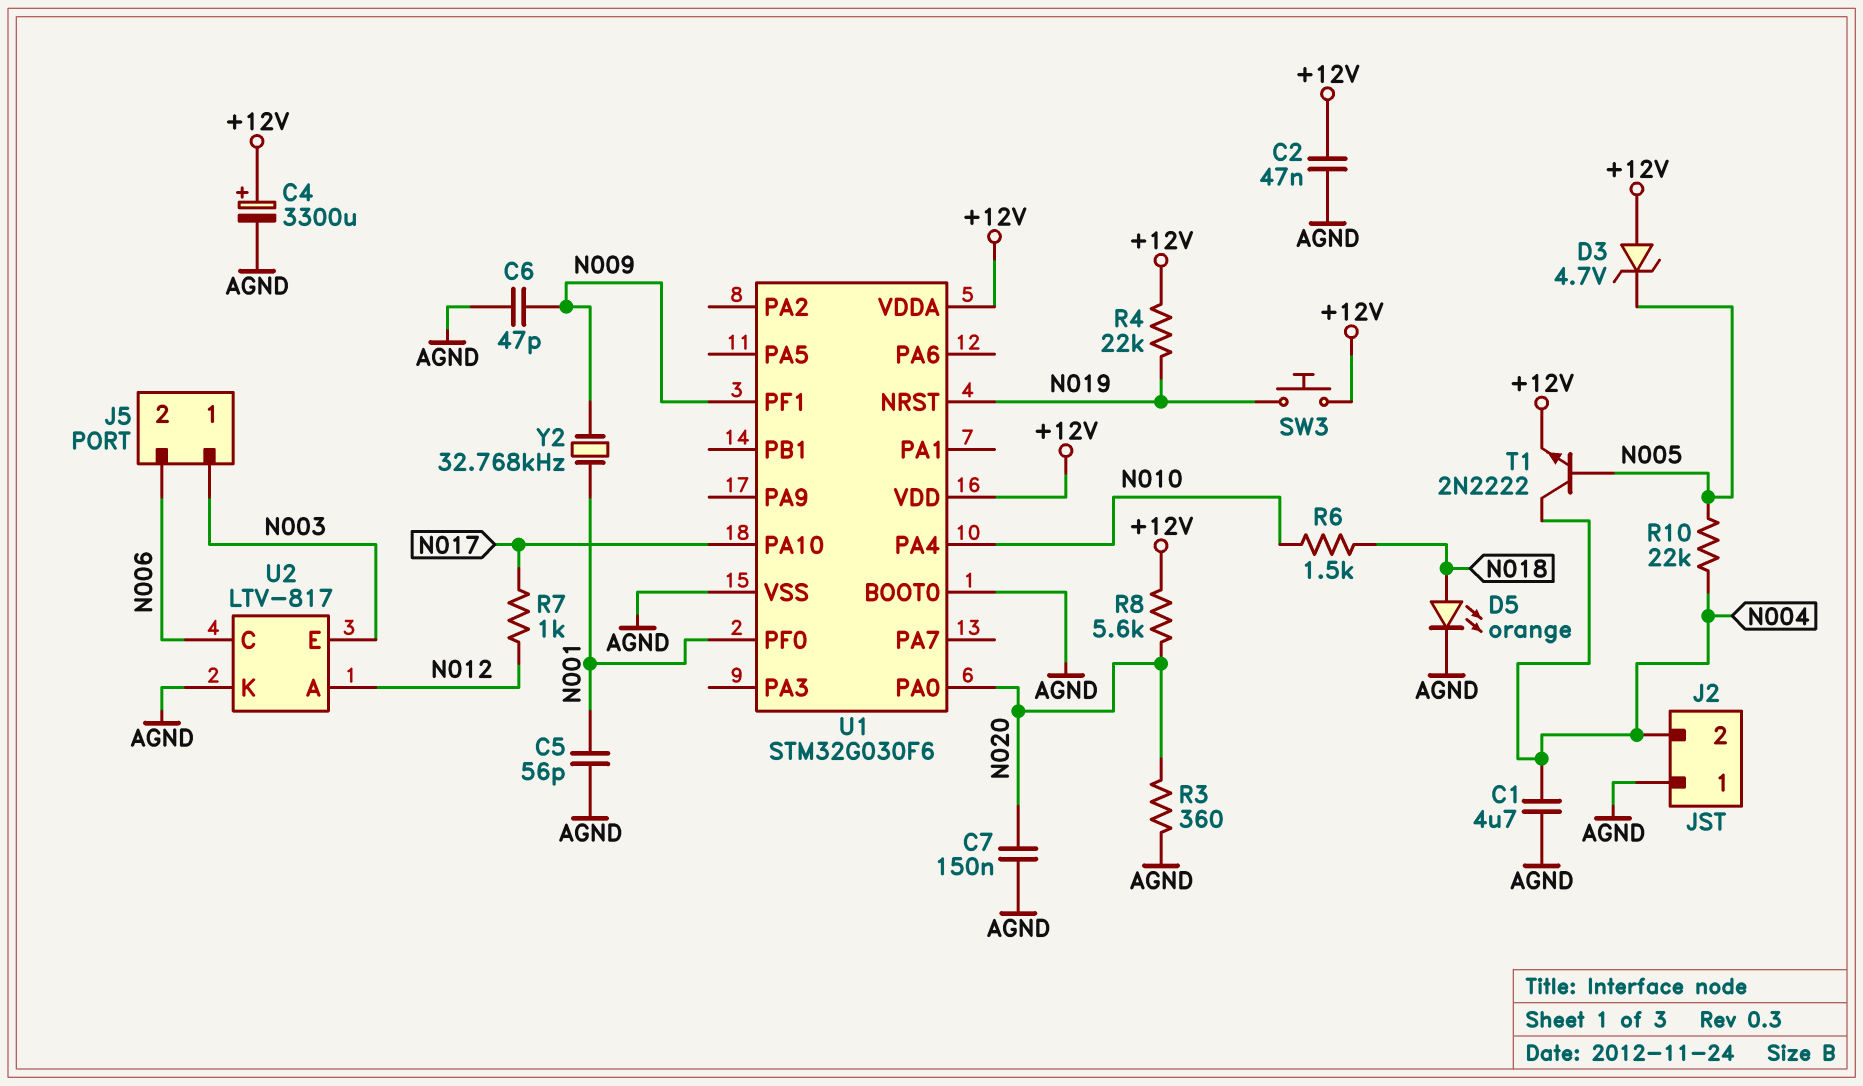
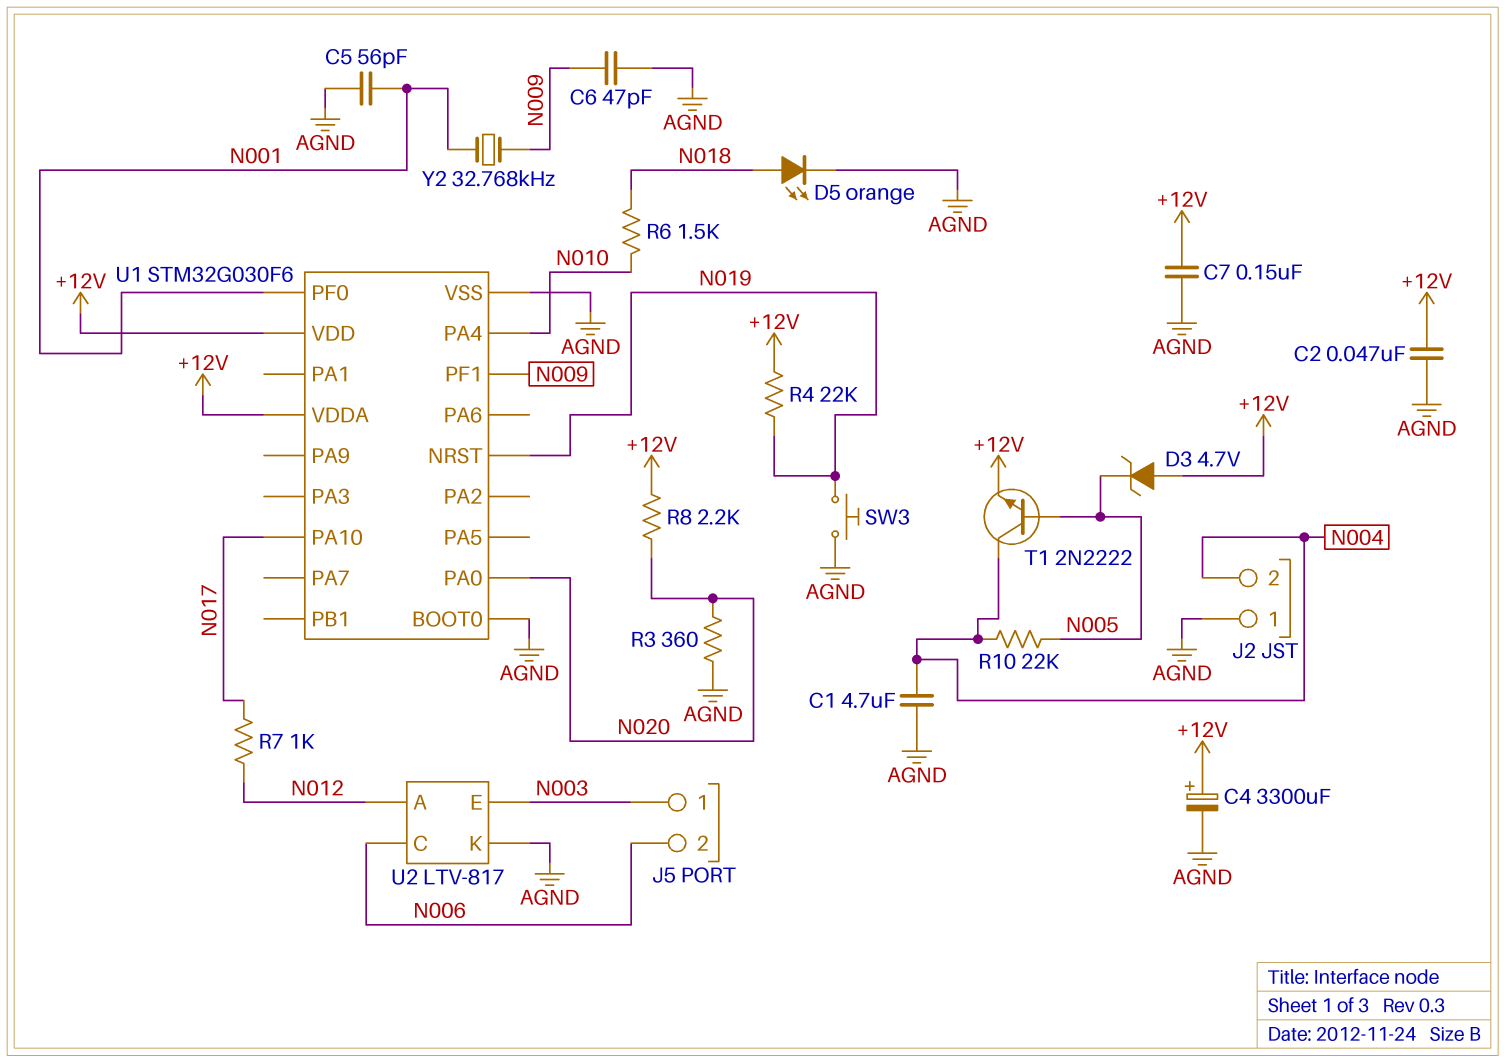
C7: 150nF (AGND, N020) -> 150nF (+12V, AGND)
R8: 5.6k (+12V, N020) -> 2.2k (+12V, N020)
SW3: button (+12V, N019) -> button (AGND, N019)

